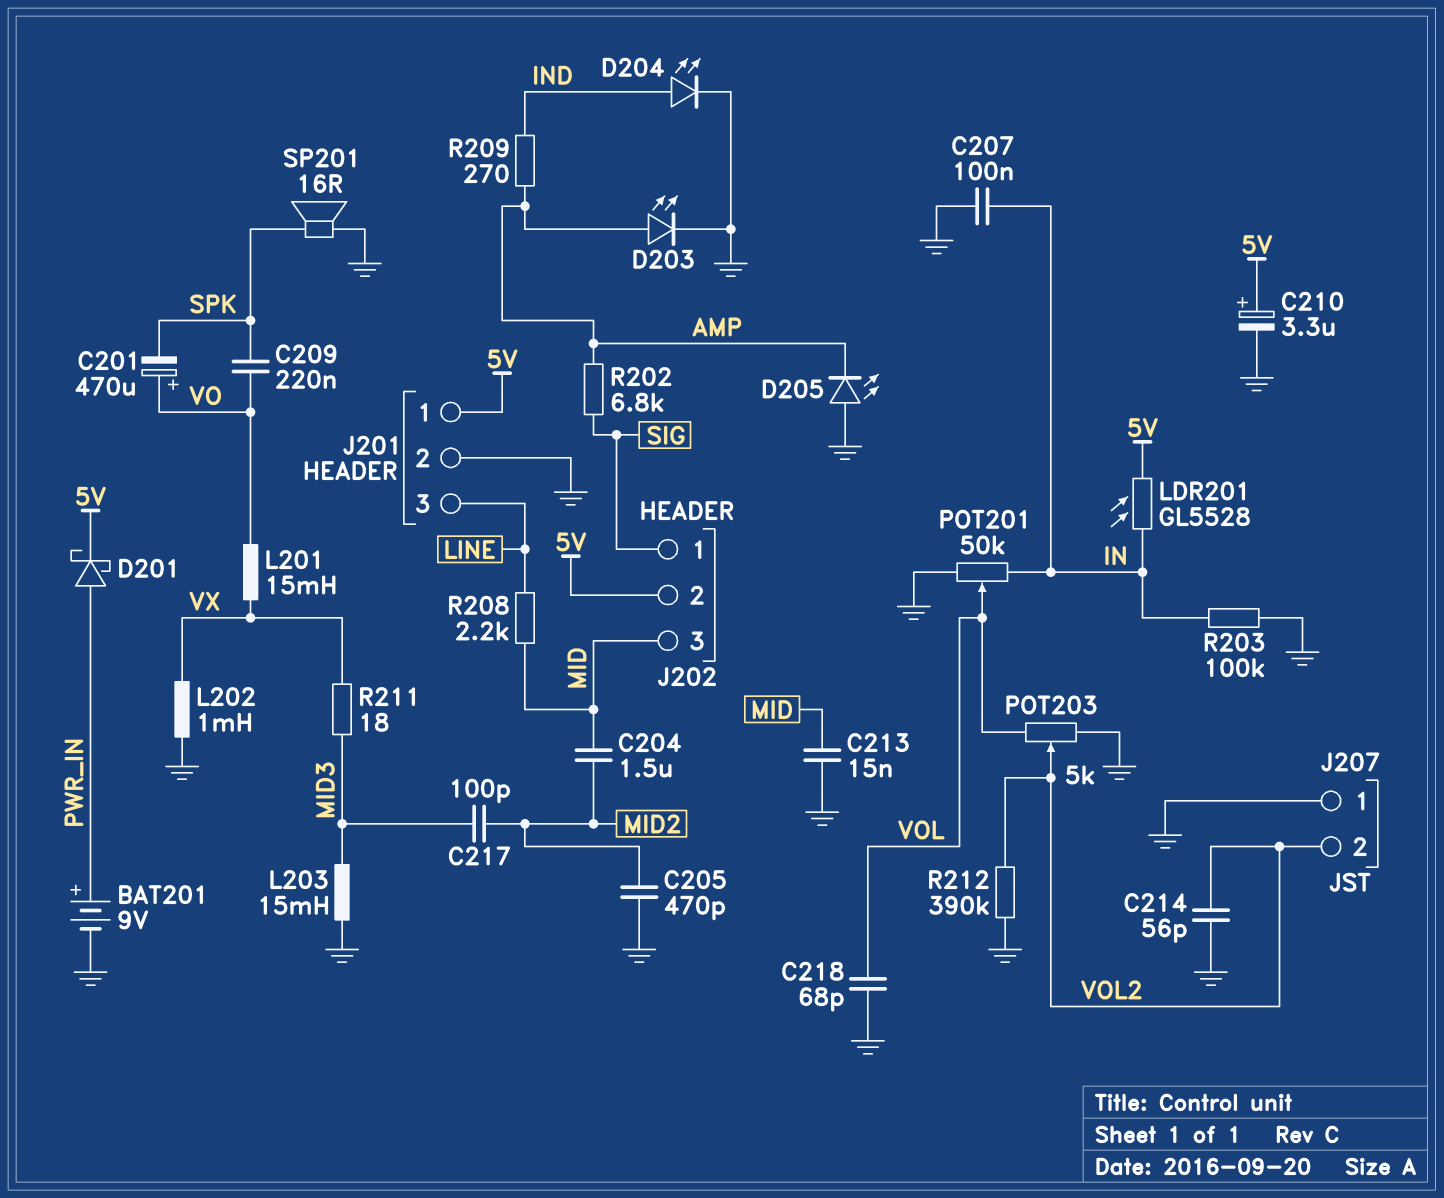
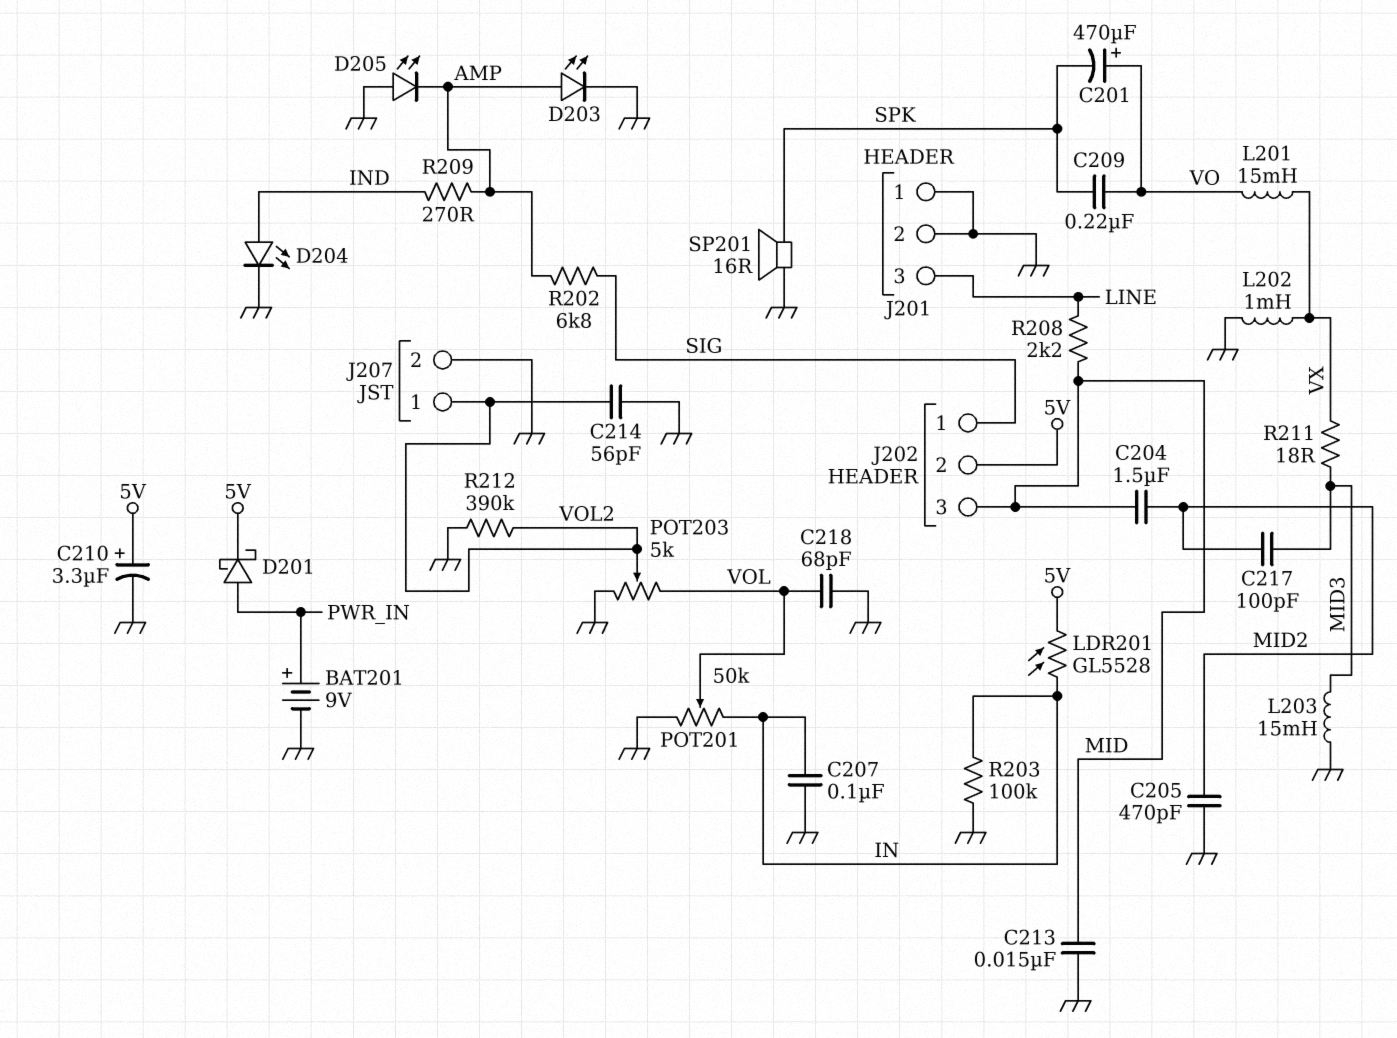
J201 pin 1: 5V -> GND
J207 pin 1: GND -> VOL2
J207 pin 2: VOL2 -> GND

